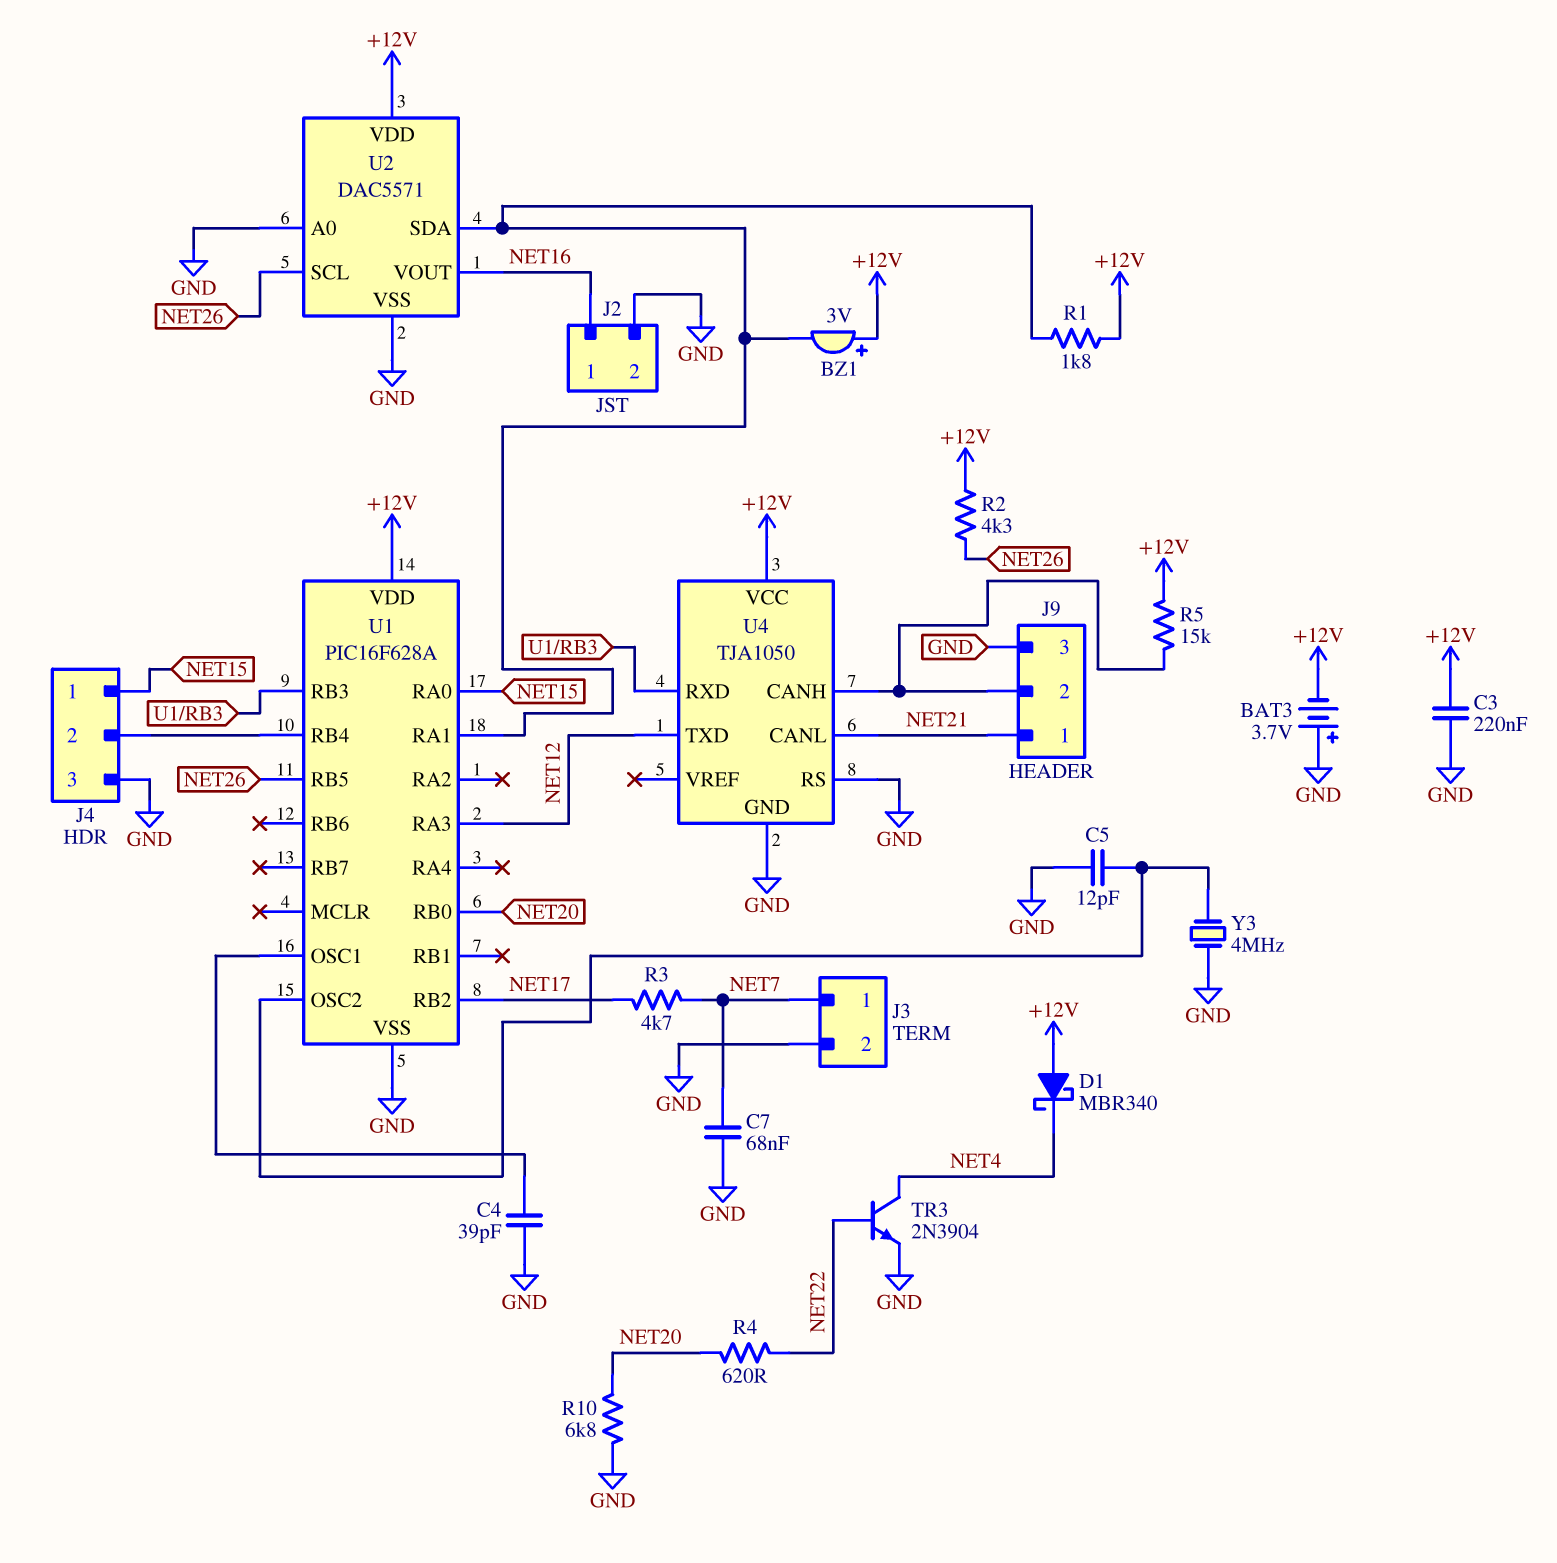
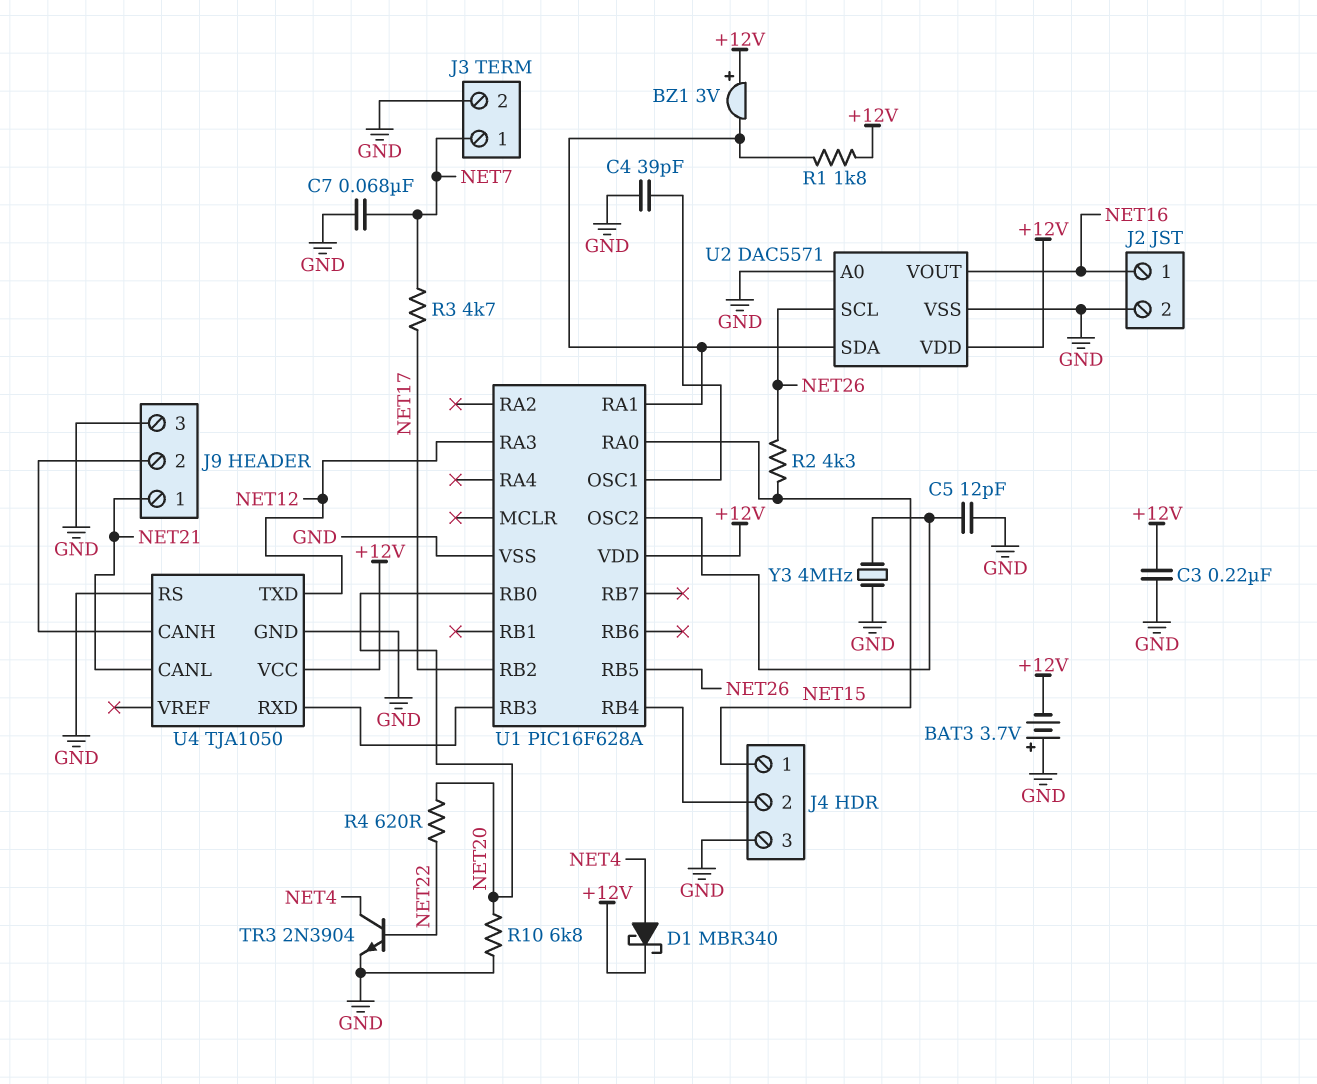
D1: schottky MBR340 (A +12V, K NET4) -> schottky MBR340 (A NET4, K +12V)
R2: 4.3k (+12V, NET26) -> 4.3k (NET15, NET26)
R5: 15k (+12V, J9/2) -> none

